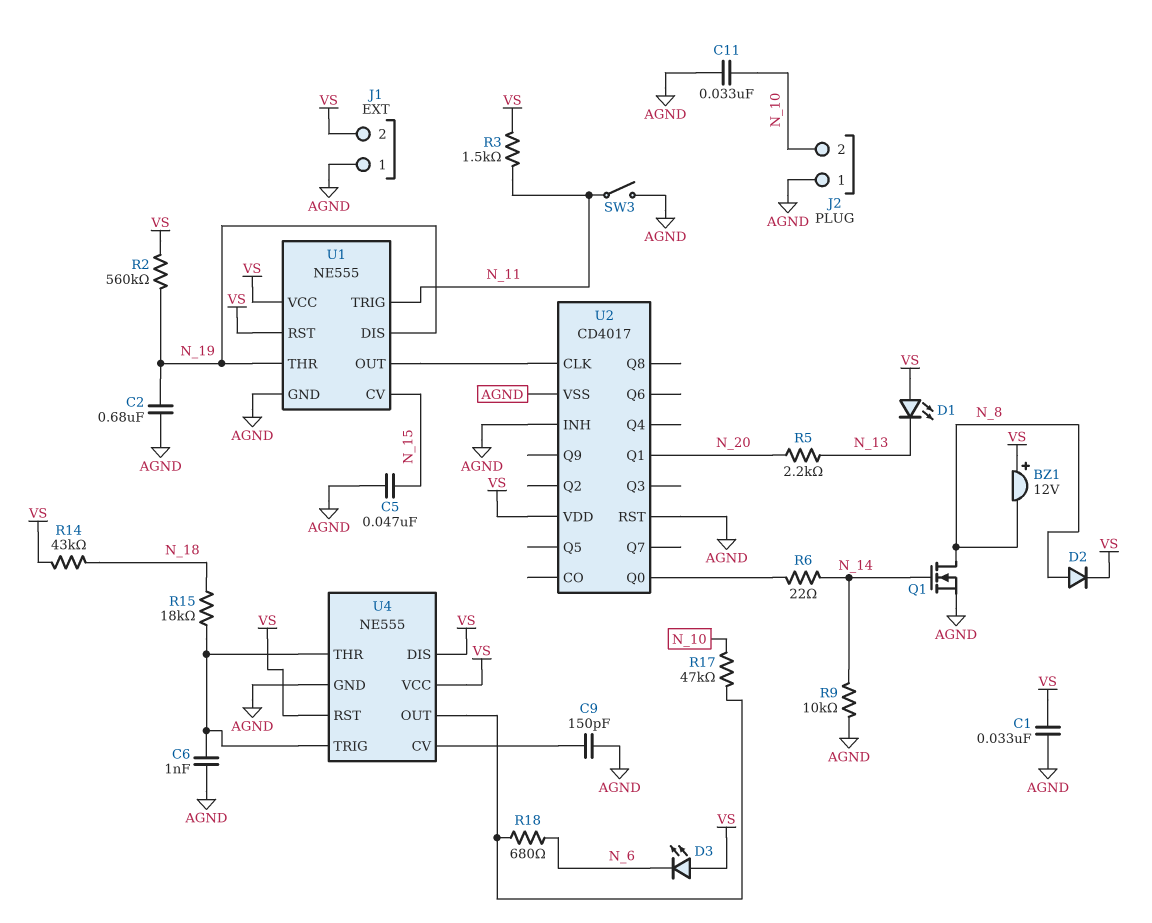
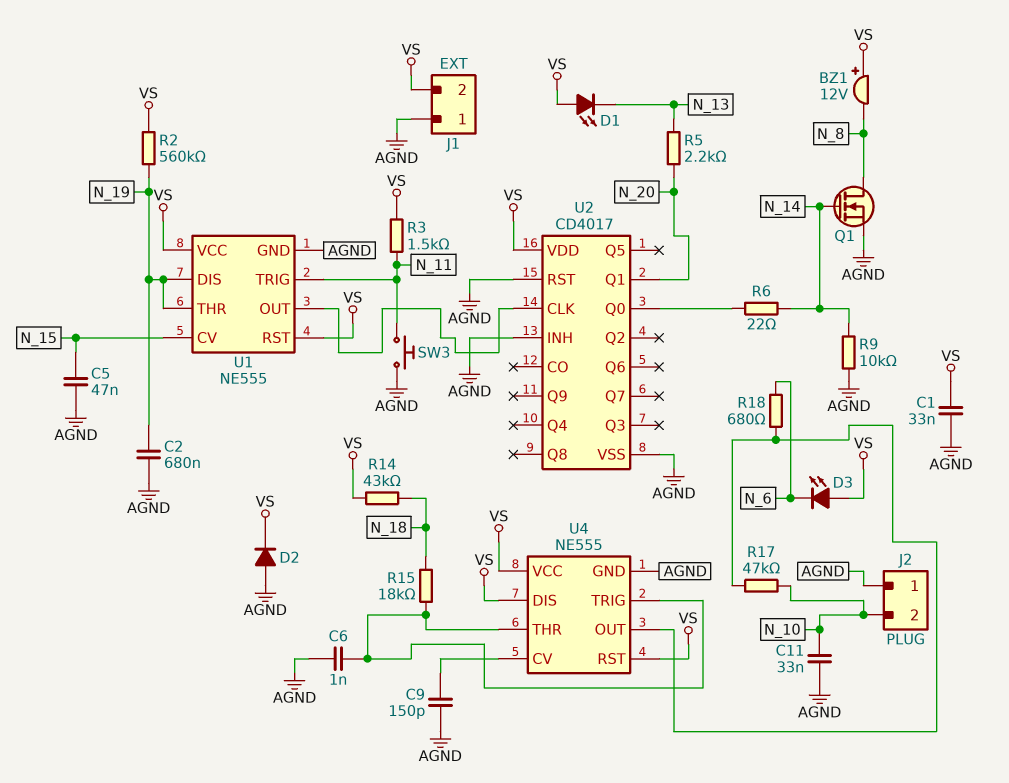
D2: diode (A N_8, K VS) -> diode (A AGND, K VS)
SW3: switch (AGND, N_11) -> button (AGND, N_11)

